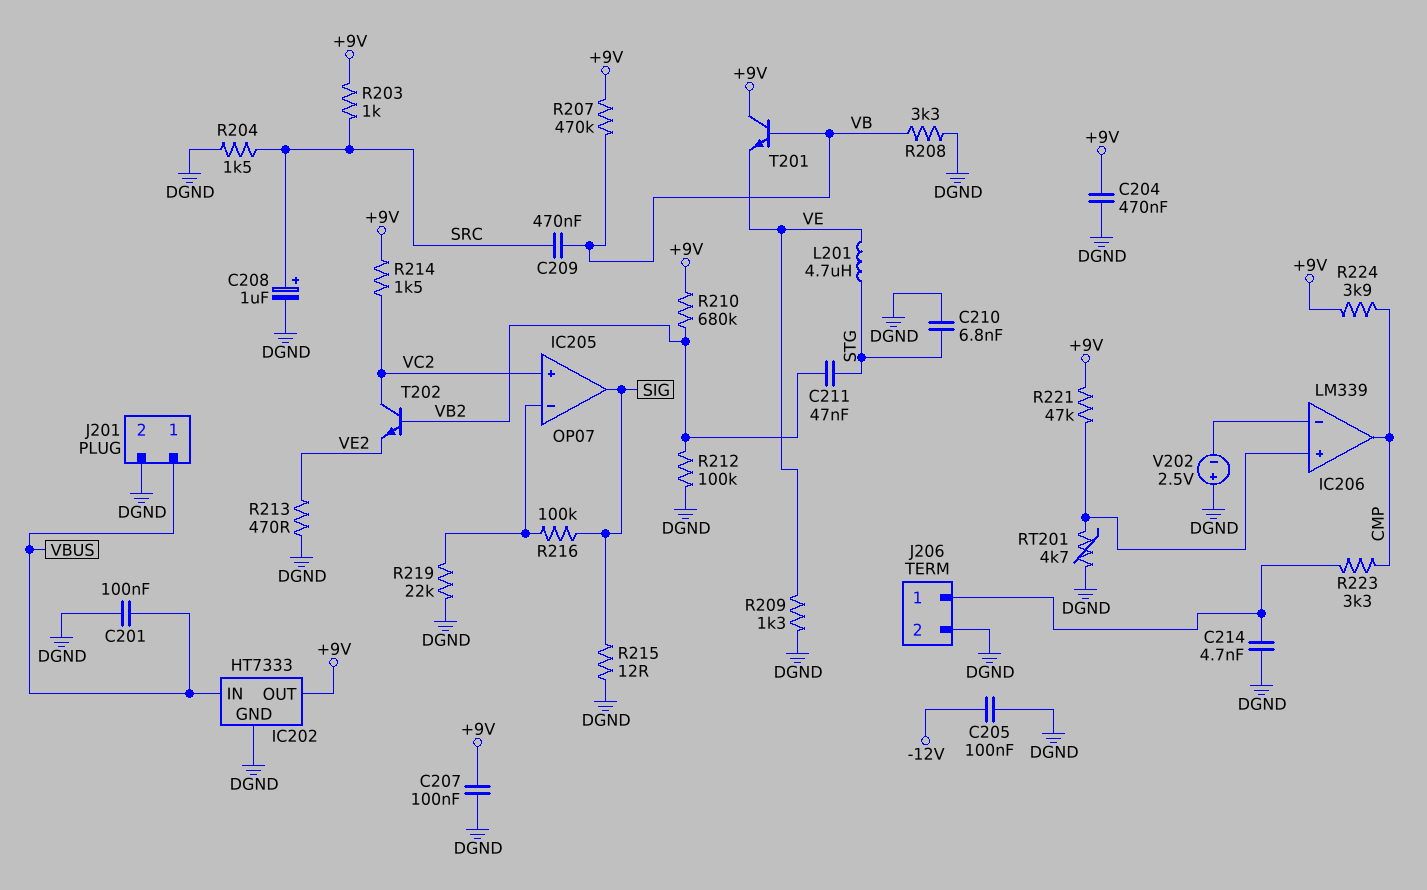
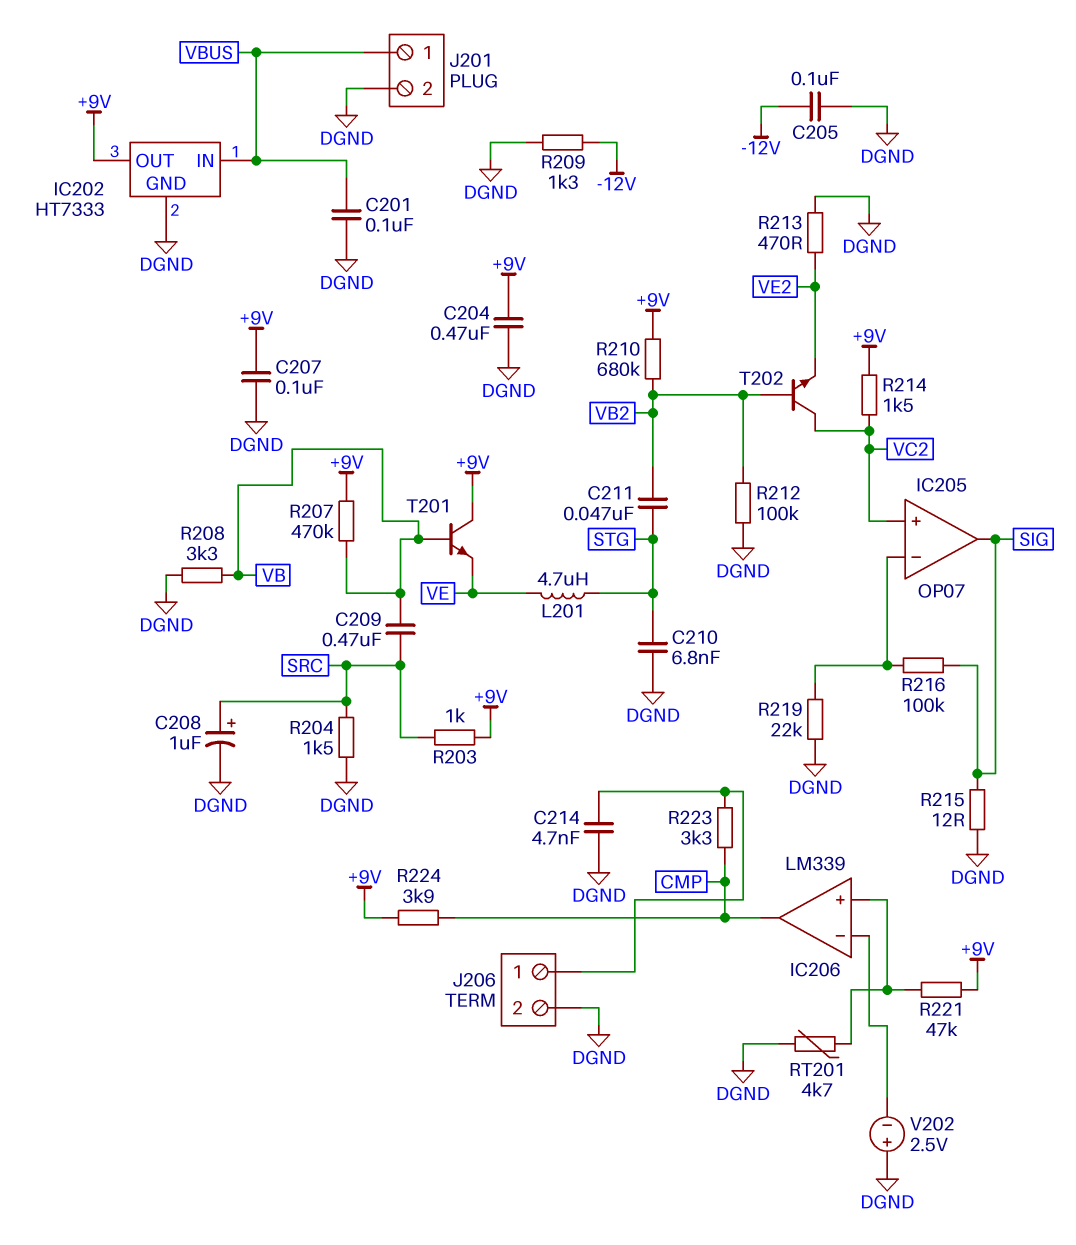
R209: 1.3k (DGND, VE) -> 1.3k (-12V, DGND)

